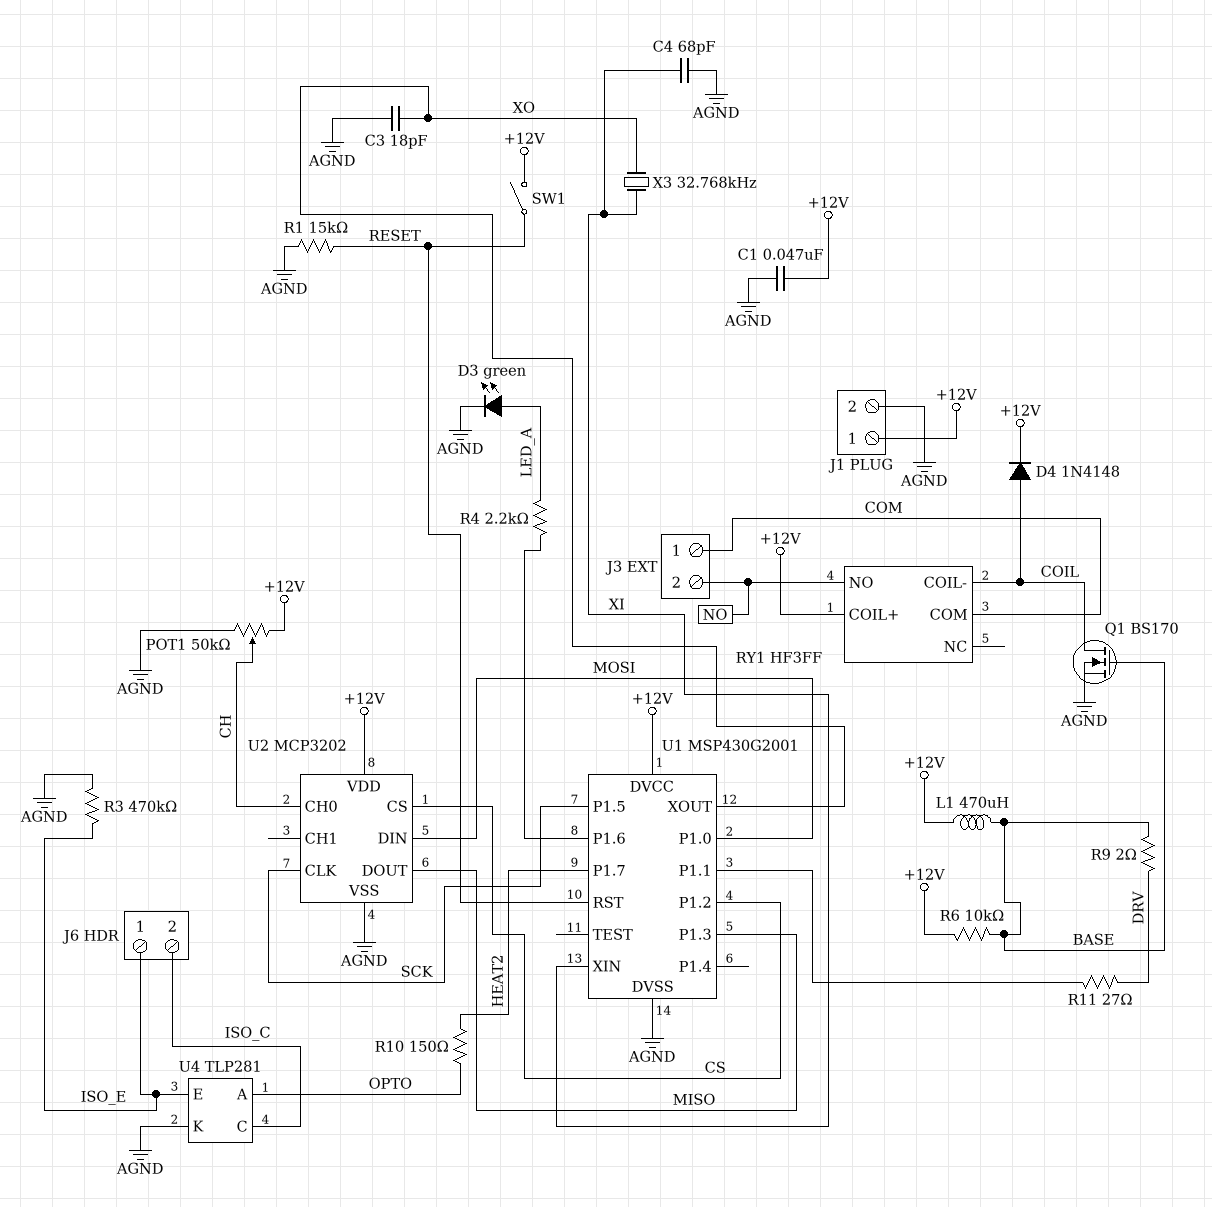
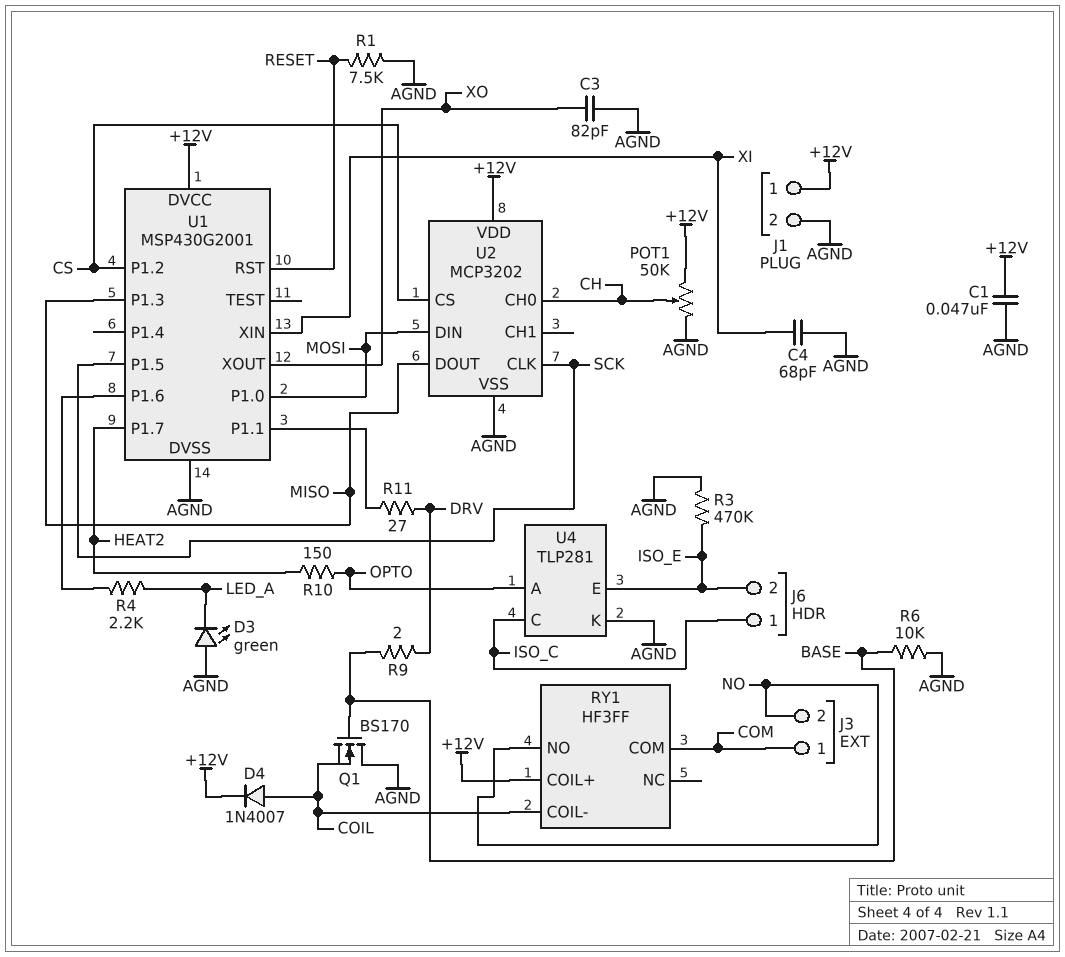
C3: 18pF (AGND, XO) -> 82pF (AGND, XO)
D3: LED green (A LED_A, K AGND) -> LED green (A AGND, K LED_A)
D4: diode 1N4148 (A COIL, K +12V) -> diode 1N4007 (A COIL, K +12V)
J6 pin 1: ISO_E -> ISO_C
J6 pin 2: ISO_C -> ISO_E
L1: 470uH (+12V, BASE) -> none
Q1: NMOS BS170 (G BASE, D COIL, S AGND) -> NMOS BS170 (G BASE, D AGND, S COIL)
R1: 15k (AGND, RESET) -> 7.5k (AGND, RESET)
R6: 10k (+12V, BASE) -> 10k (AGND, BASE)
SW1: switch (+12V, RESET) -> none
X3: 32.768kHz (XI, XO) -> none

